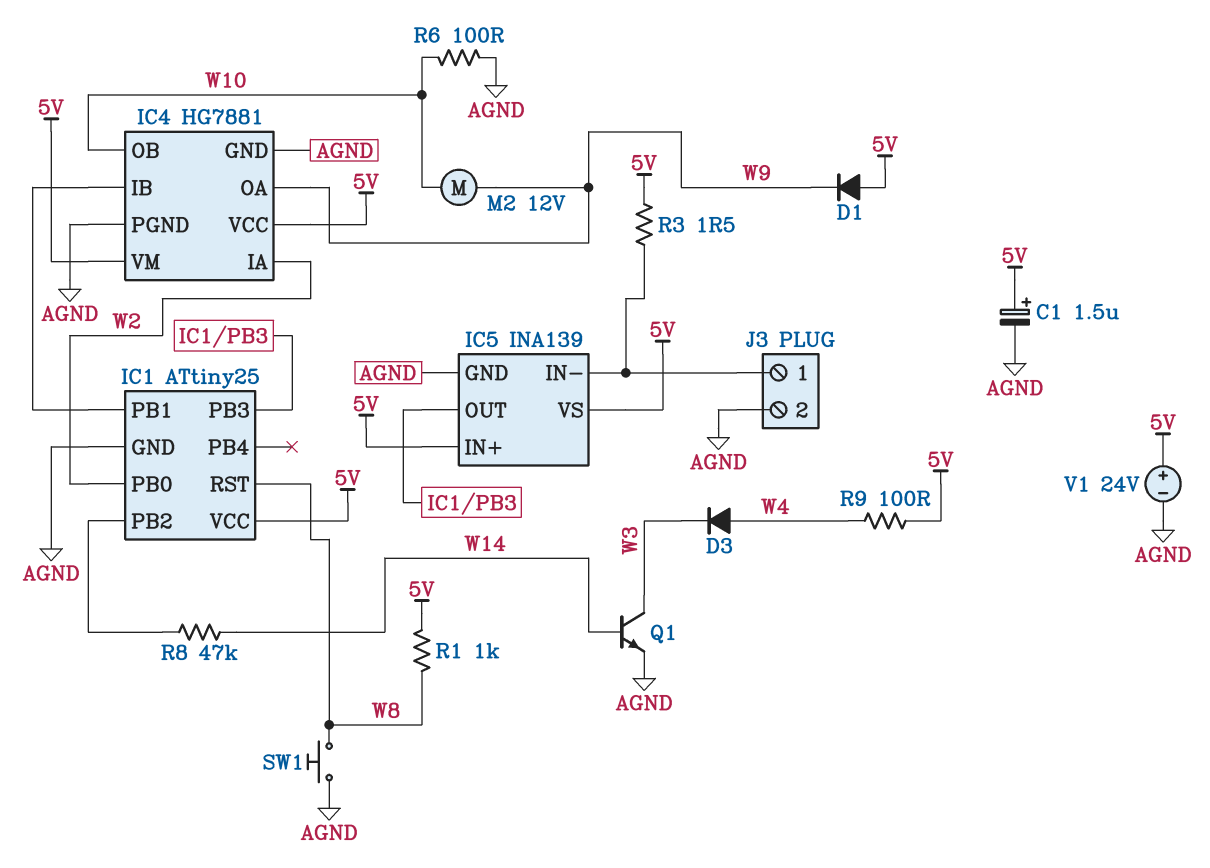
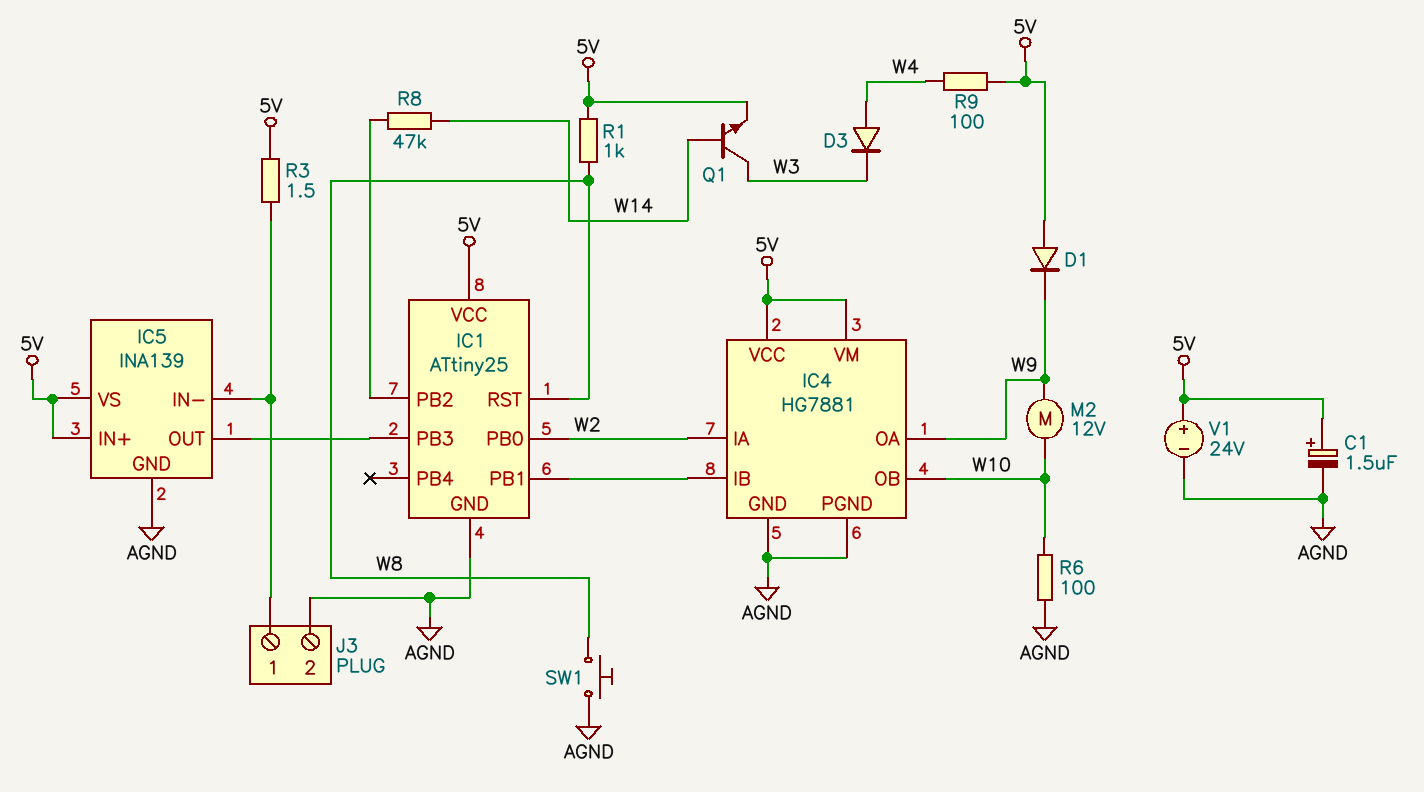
Q1: NPN (B W14, C W3, E AGND) -> NPN (B W14, C W3, E 5V)

